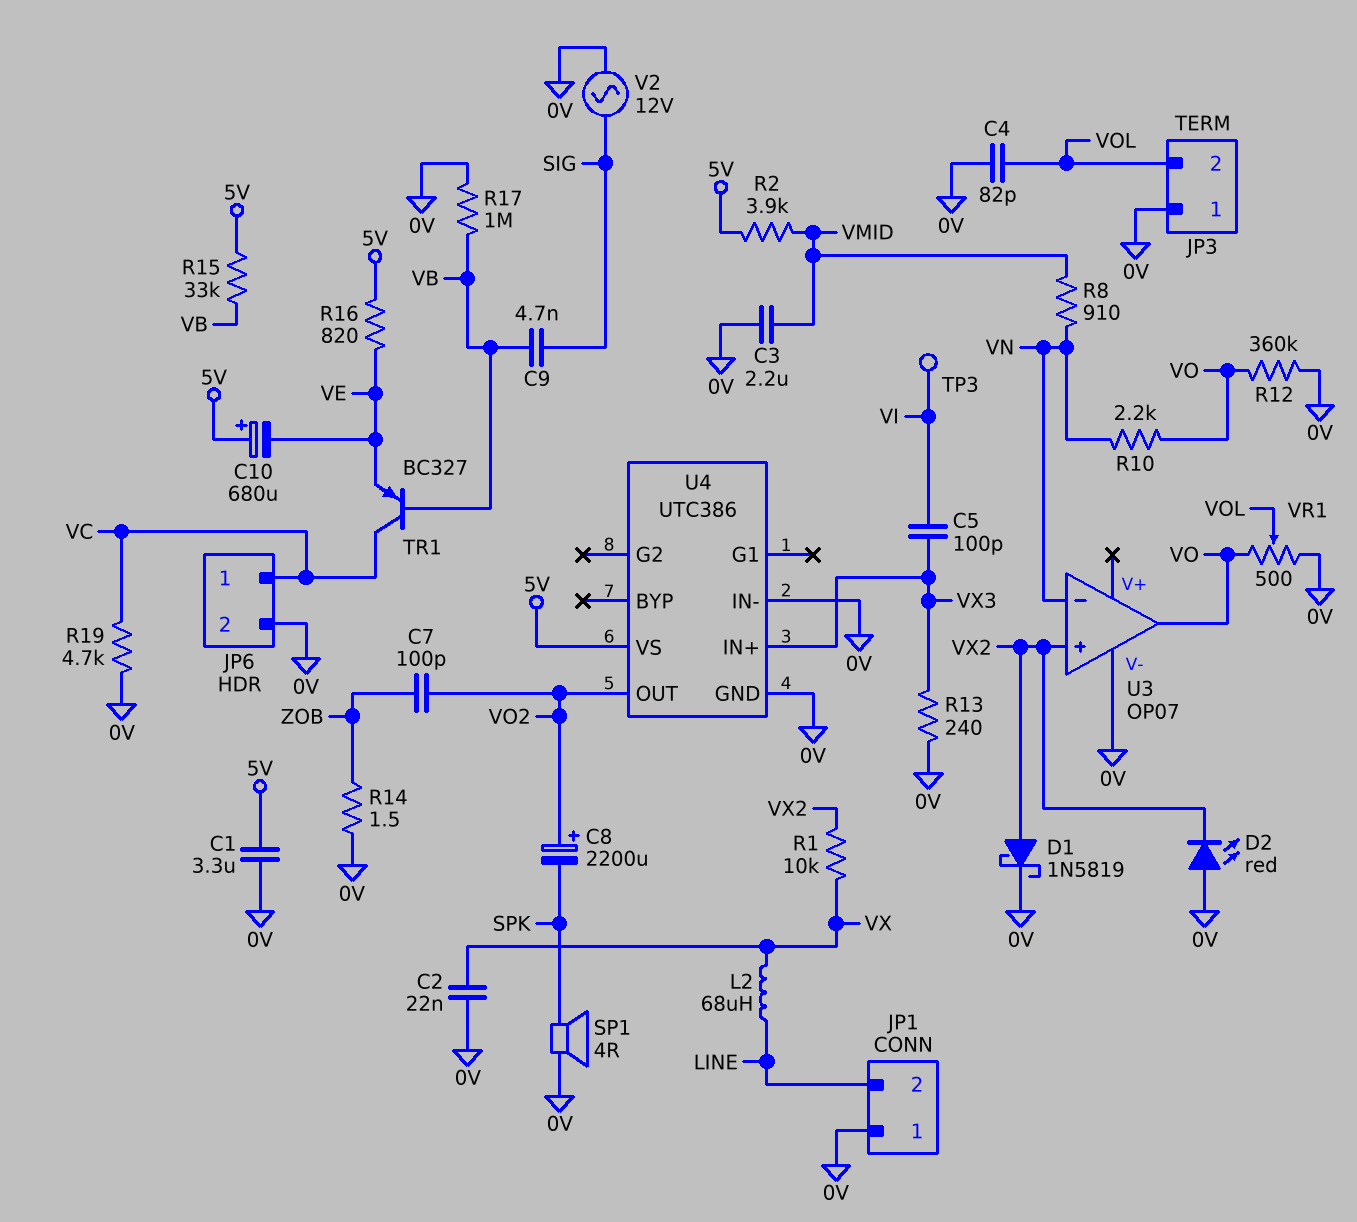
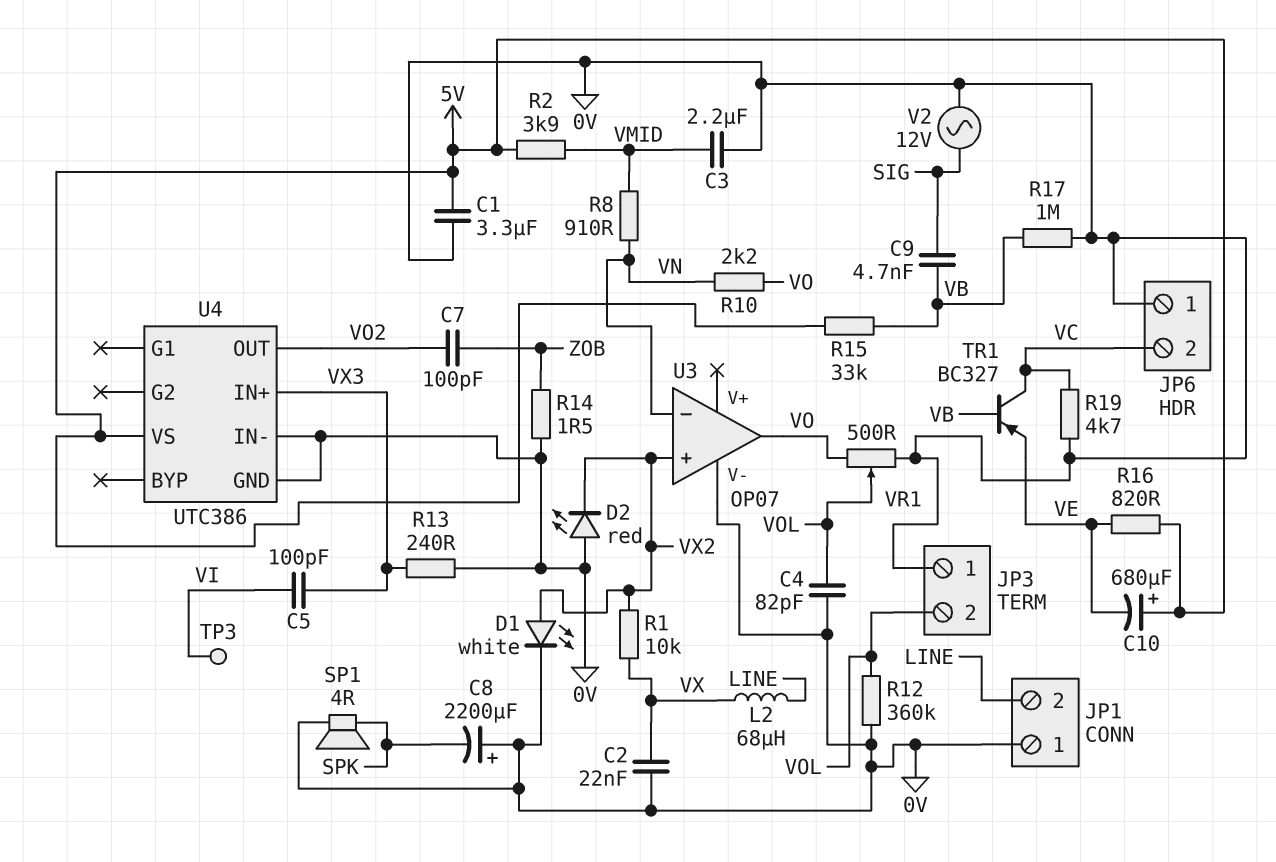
C8: 2200uF (plus VO2, minus SPK) -> 2200uF (plus 0V, minus SPK)
D1: schottky 1N5819 (A VX2, K 0V) -> LED white (A VX2, K 0V)
JP6 pin 1: VC -> 0V
JP6 pin 2: 0V -> VC
R12: 360k (0V, VO) -> 360k (0V, VOL)

